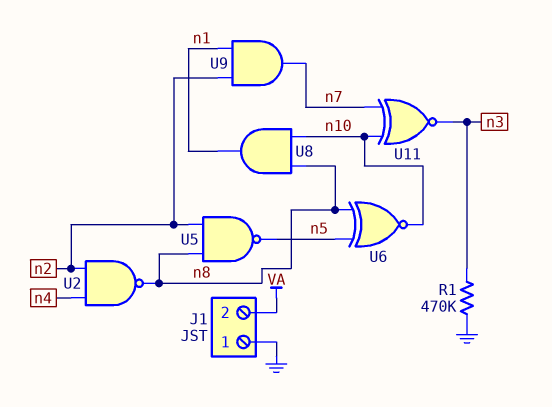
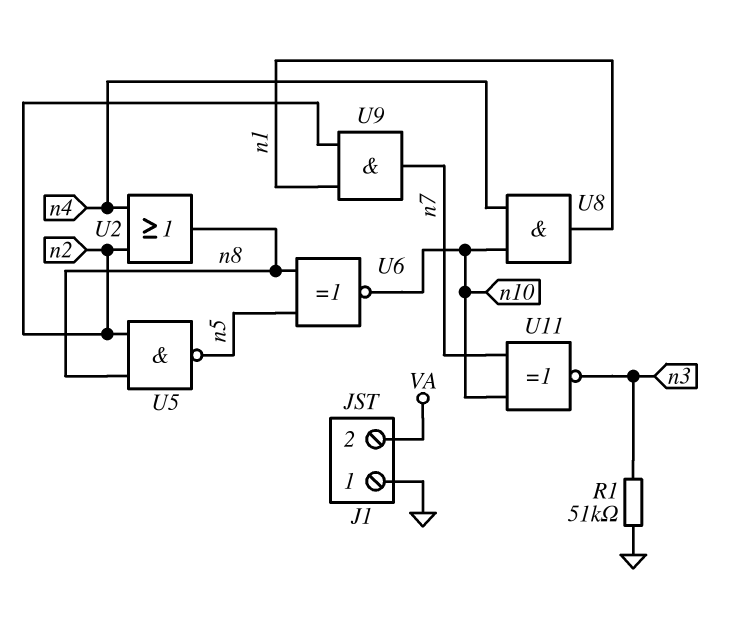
R1: 470k (GND, n3) -> 51k (GND, n3)
U2: NAND (in n2, in n4, out n8) -> OR (in n2, in n4, out n8)
U8: AND (in n8, in n10, out n1) -> AND (in n4, in n10, out n1)

